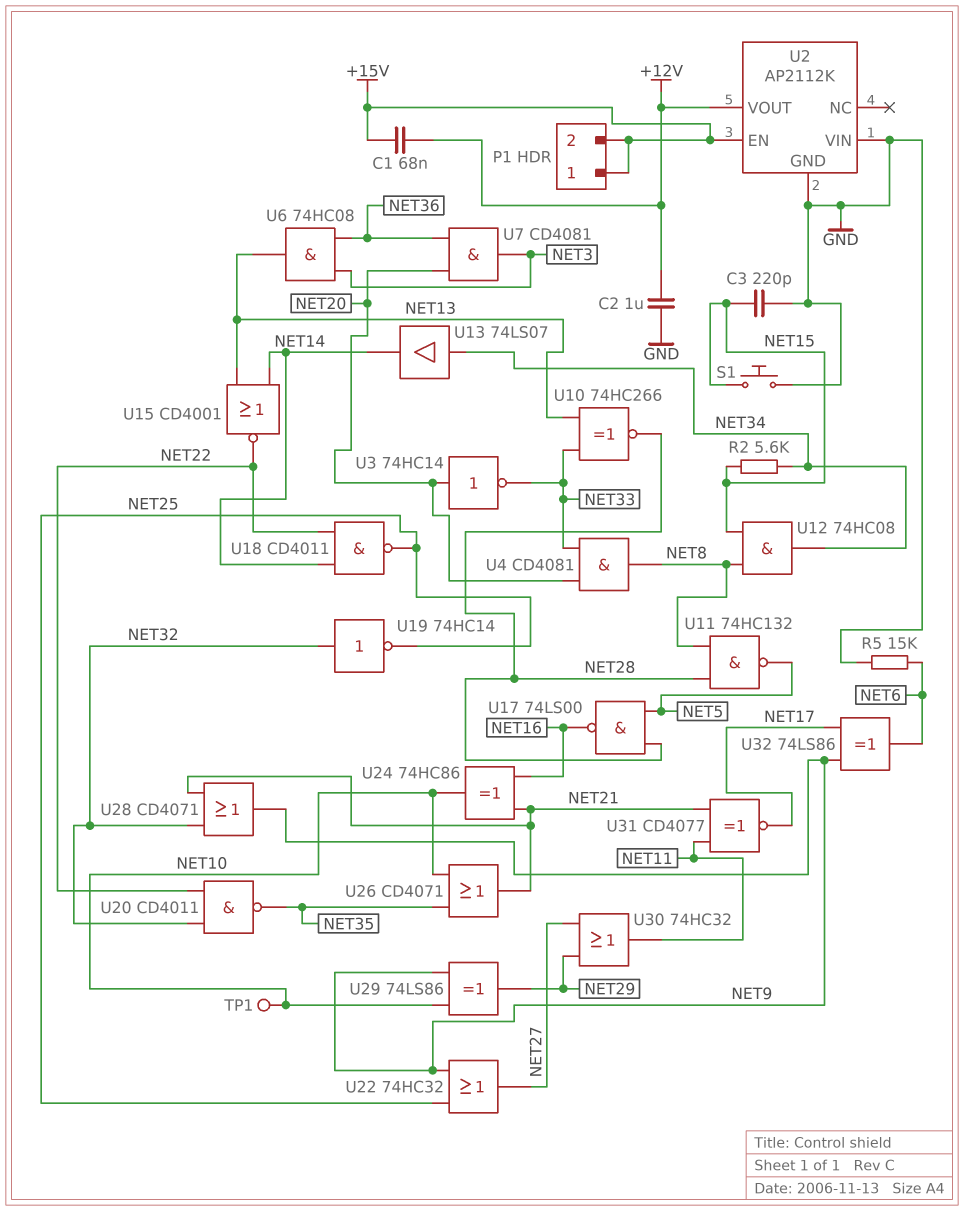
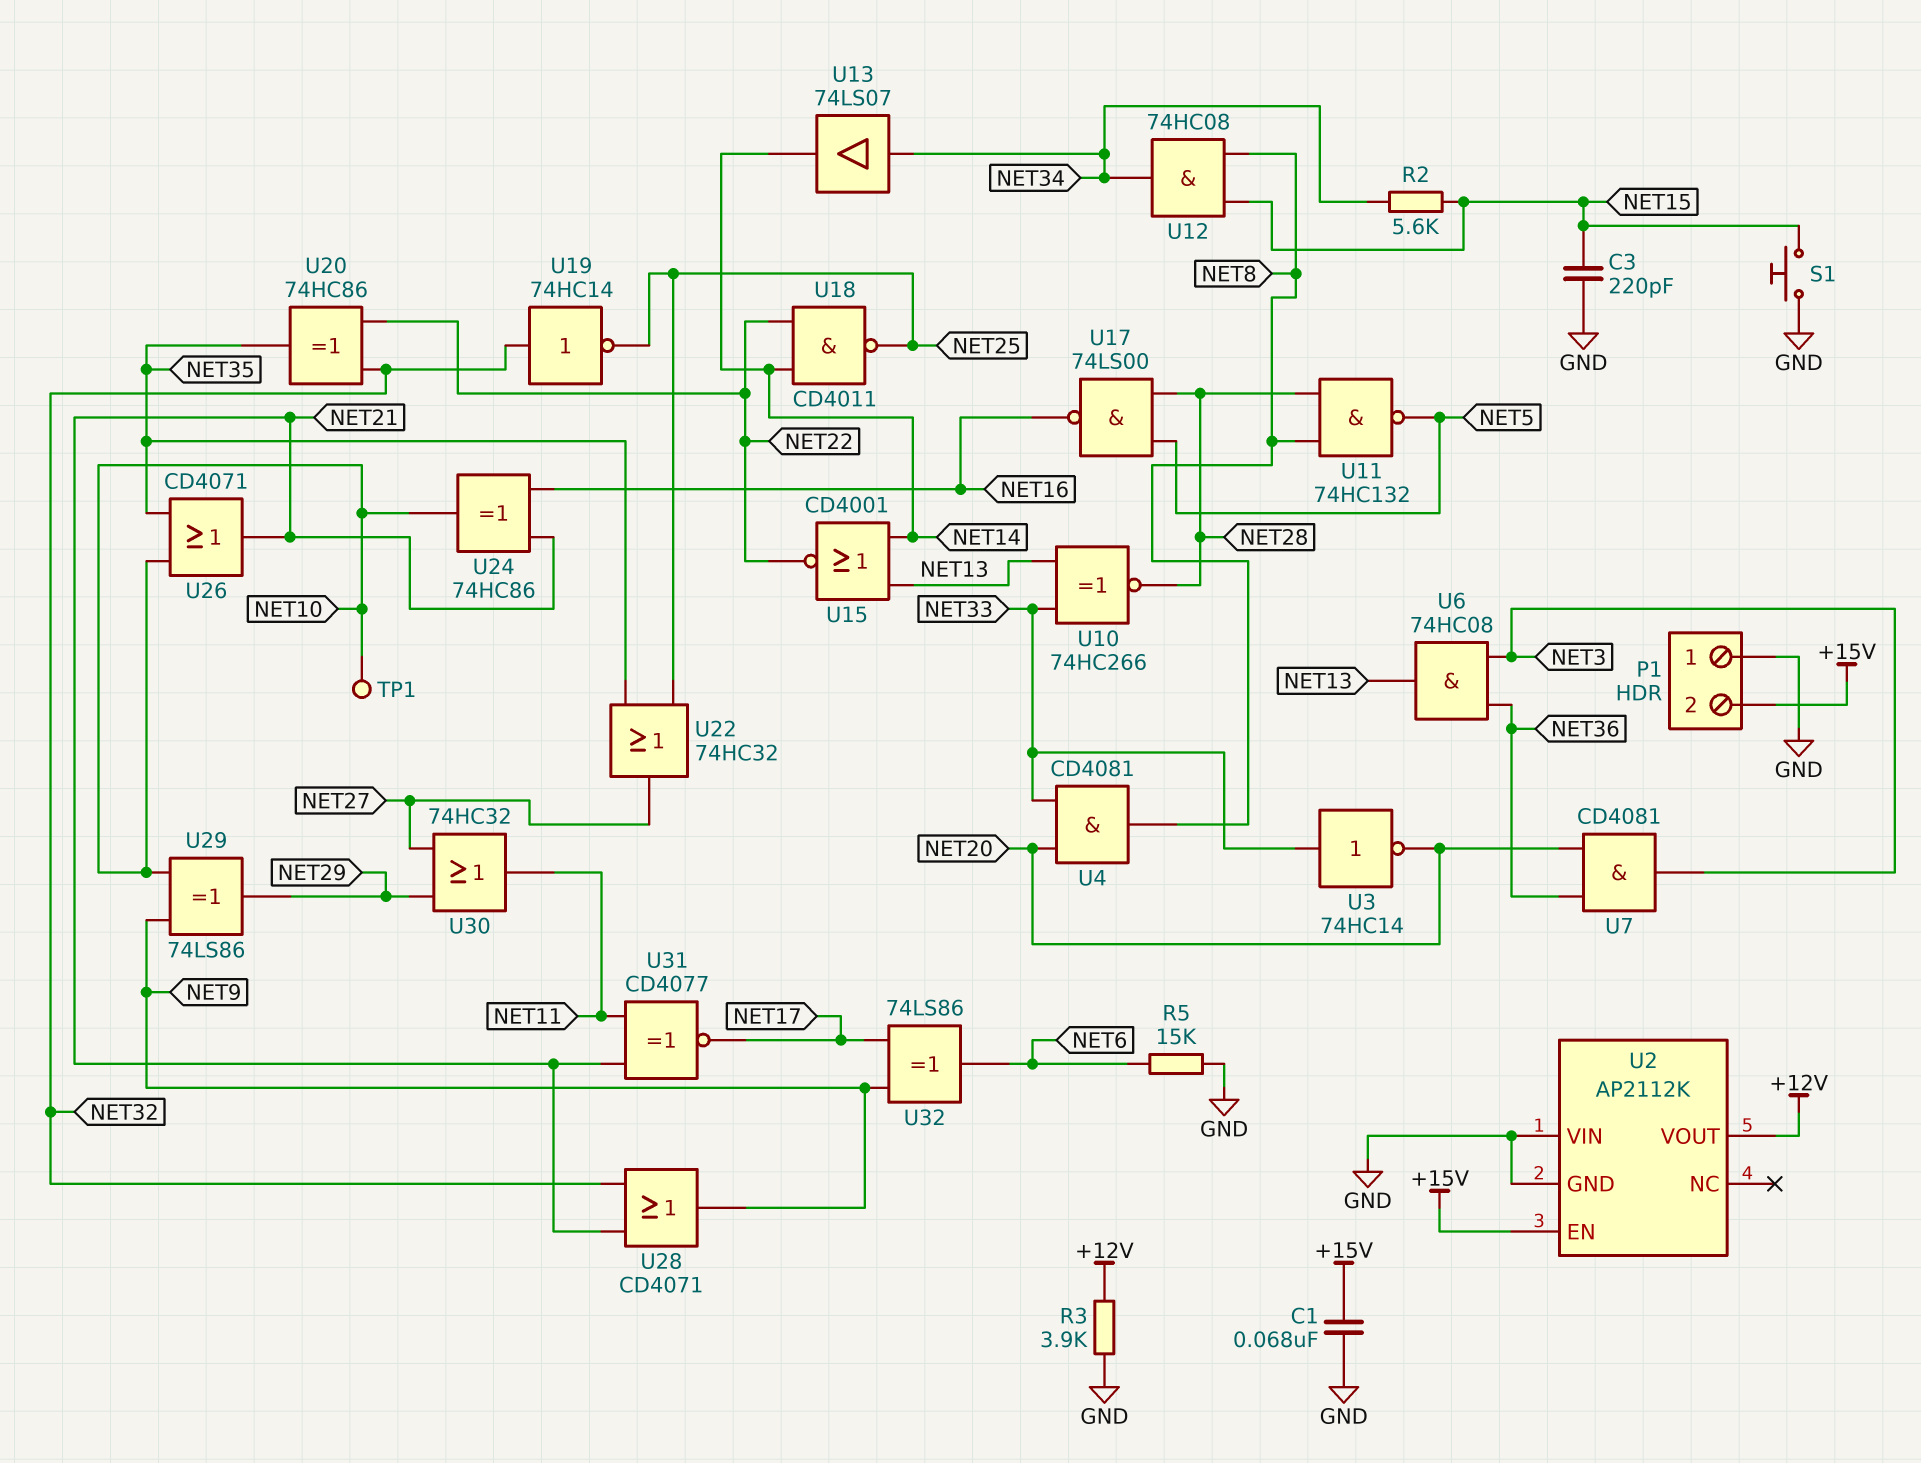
C1: 68nF (+12V, +15V) -> 68nF (+15V, GND)
C2: 1uF (+12V, GND) -> none
P1 pin 1: +15V -> GND
R3: none -> 3.9k (+12V, GND)
U3: NOT 74HC14 (in NET20, out NET33) -> NOT 74HC14 (in NET33, out NET20)
U20: NAND CD4011 (in NET22, in NET32, out NET35) -> XOR 74HC86 (in NET22, in NET32, out NET35)
U22: OR 74HC32 (in NET9, in NET25, out NET27) -> OR 74HC32 (in NET25, in NET35, out NET27)

